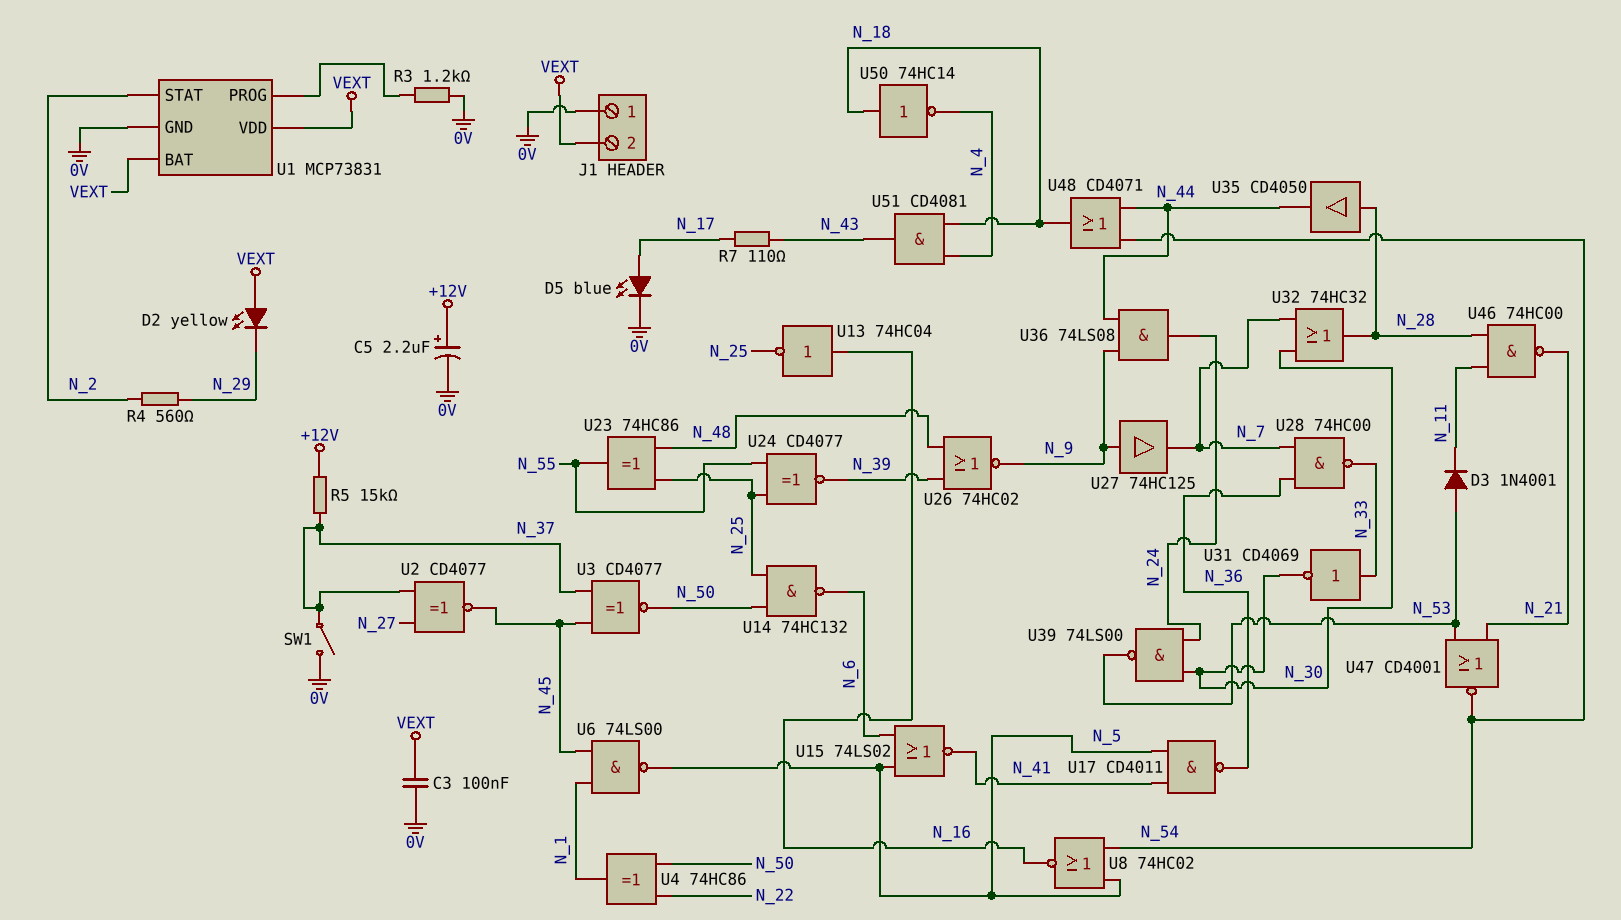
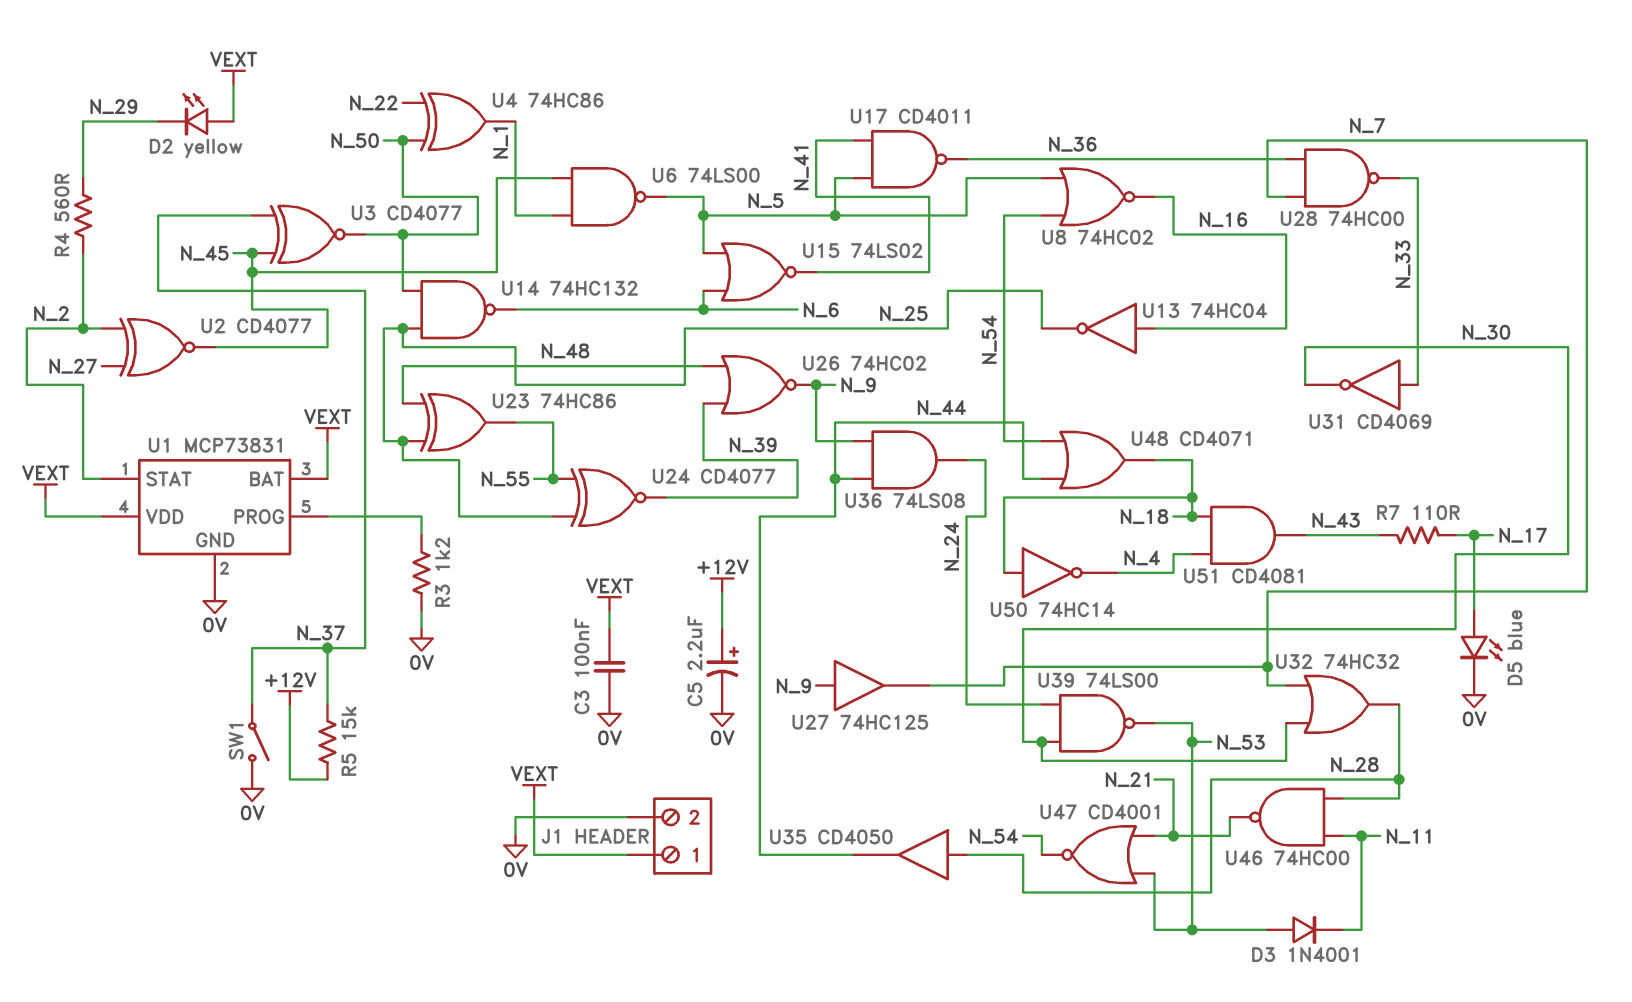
J1 pin 1: 0V -> VEXT
J1 pin 2: VEXT -> 0V
U2: XNOR CD4077 (in N_27, in N_37, out N_45) -> XNOR CD4077 (in N_2, in N_27, out N_45)

